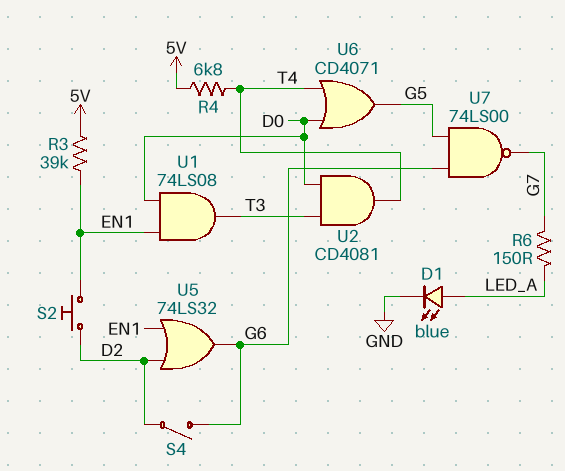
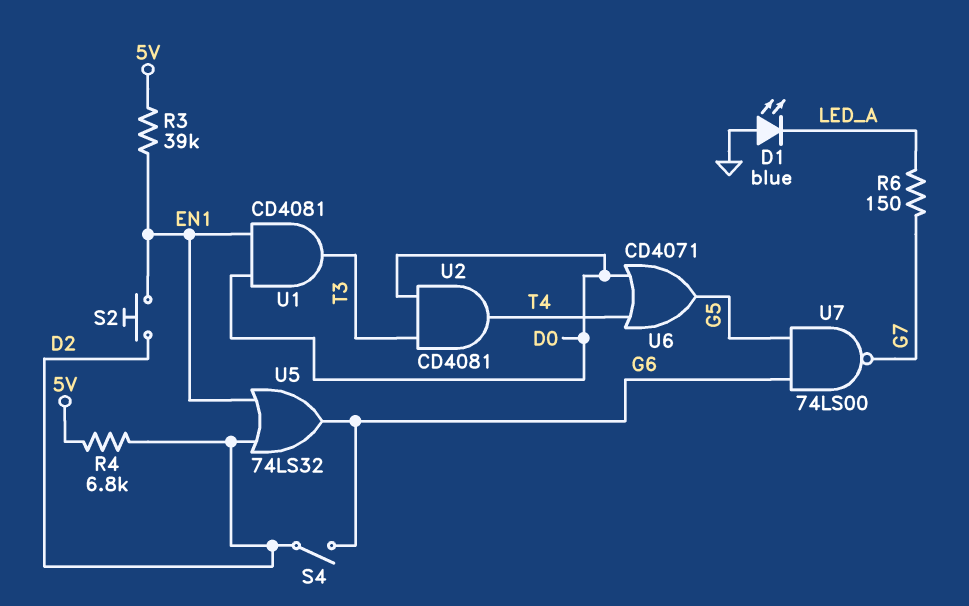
D1: LED blue (A LED_A, K GND) -> LED blue (A GND, K LED_A)
R4: 6.8k (5V, T4) -> 6.8k (5V, D2)
U1: AND 74LS08 (in D0, in EN1, out T3) -> AND CD4081 (in D0, in EN1, out T3)

